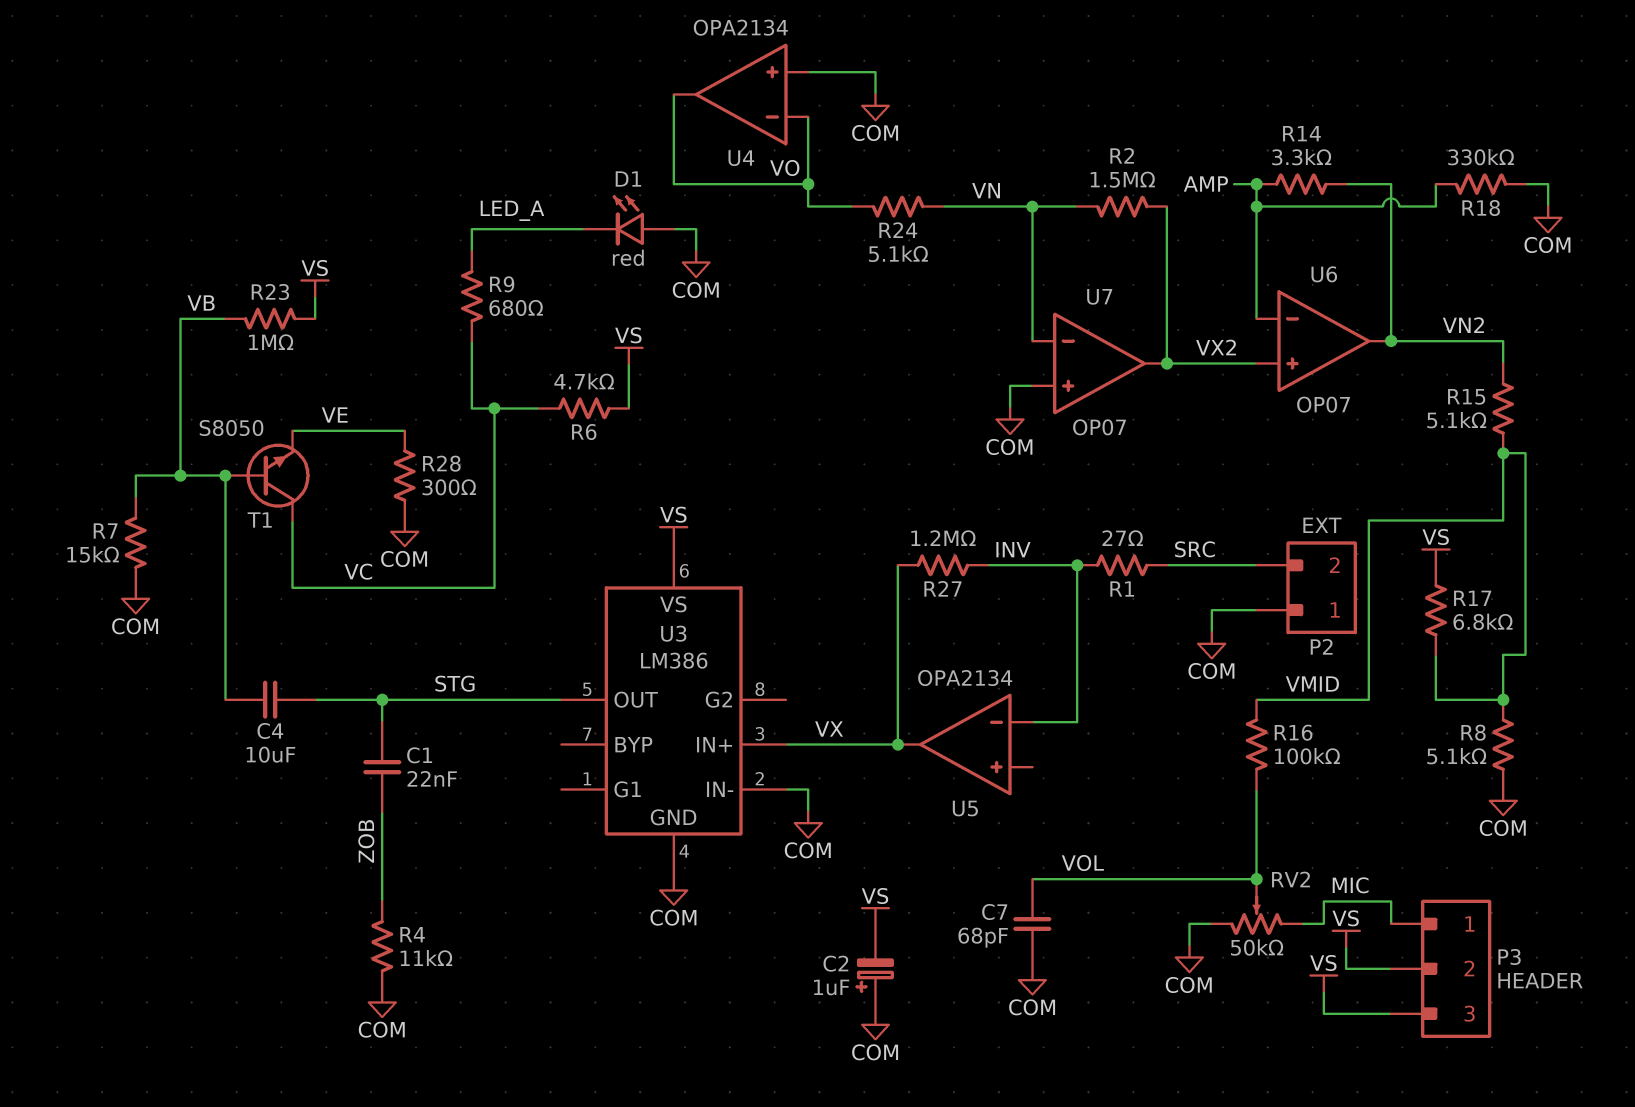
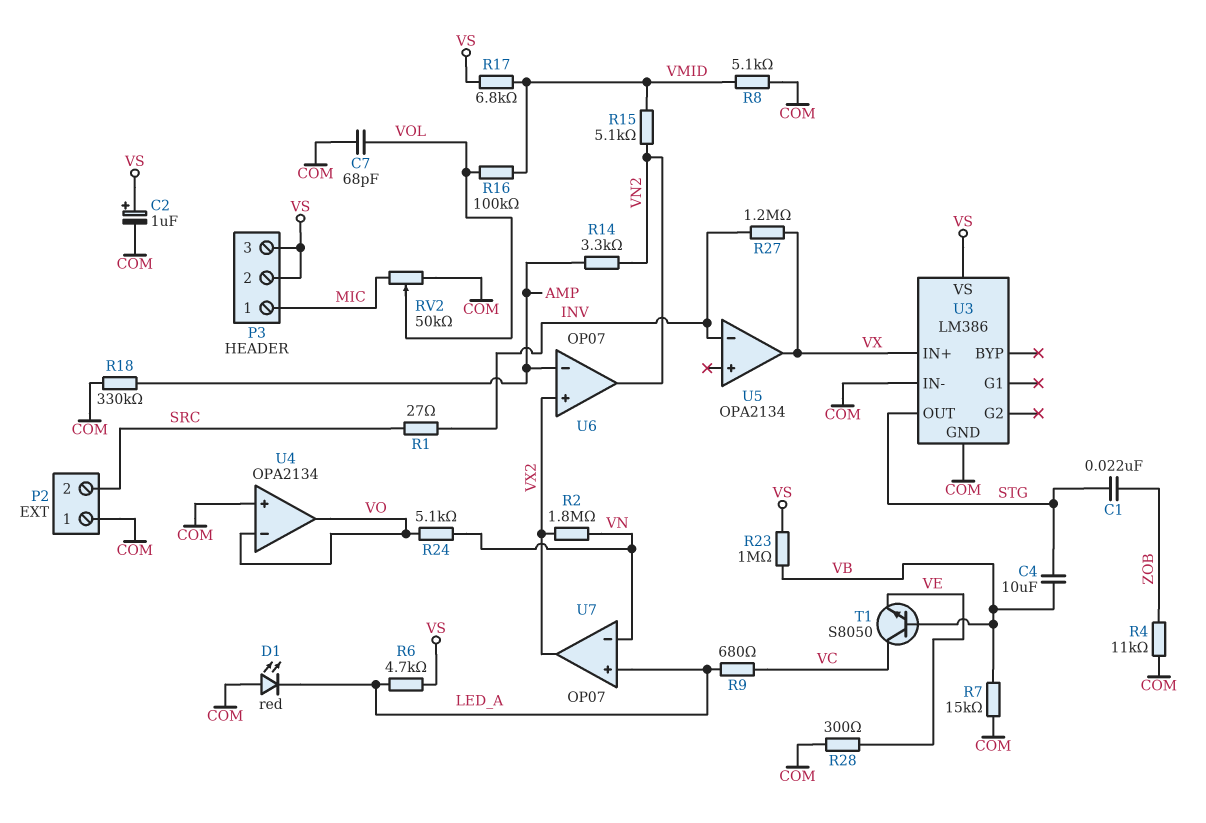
C2: 1uF (plus COM, minus VS) -> 1uF (plus VS, minus COM)
R2: 1.5M (VN, VX2) -> 1.8M (VN, VX2)
R6: 4.7k (VC, VS) -> 4.7k (LED_A, VS)
U7 pin in+: COM -> LED_A

